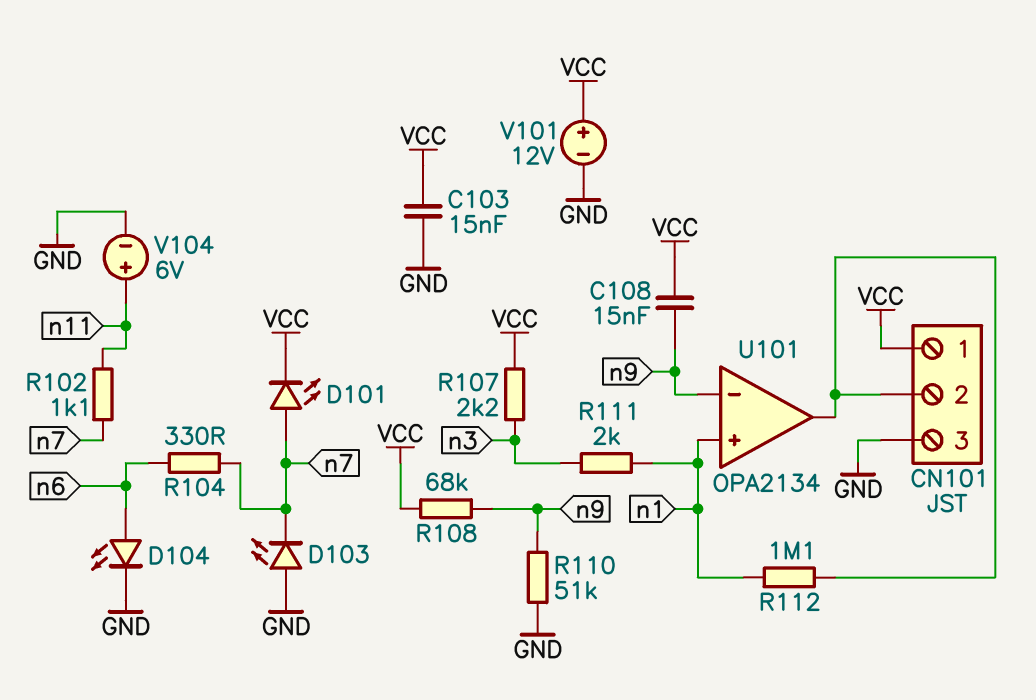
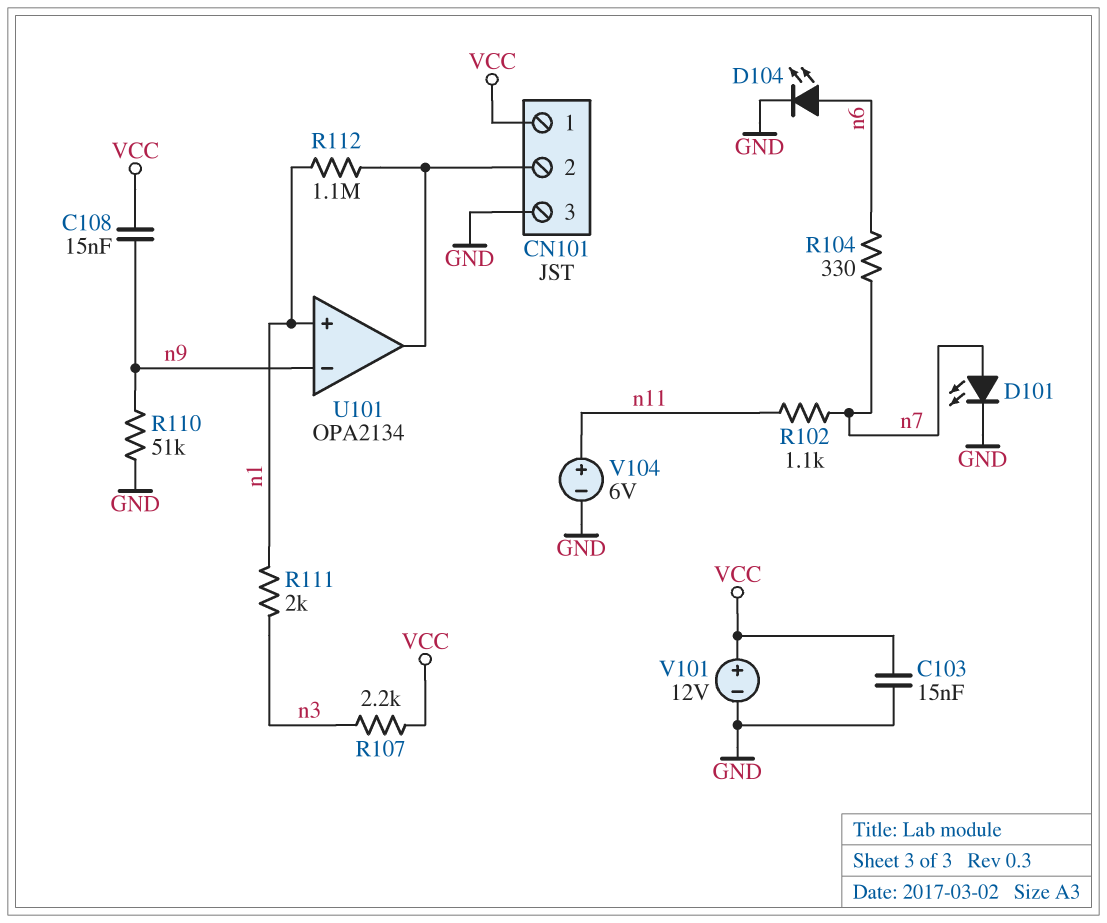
D101: LED (A n7, K VCC) -> LED (A n7, K GND)
D103: LED (A GND, K n7) -> none
R108: 68k (VCC, n9) -> none

